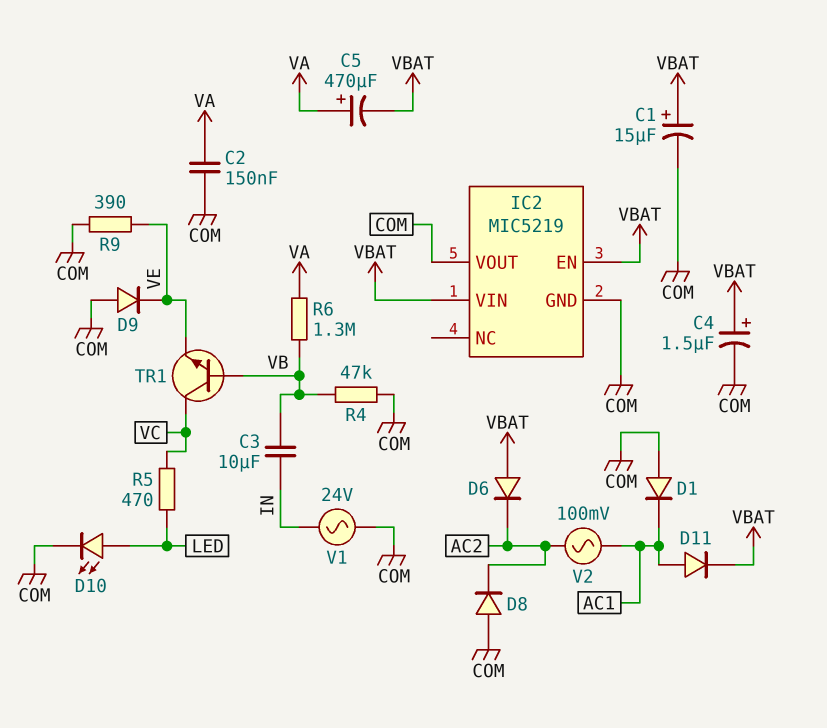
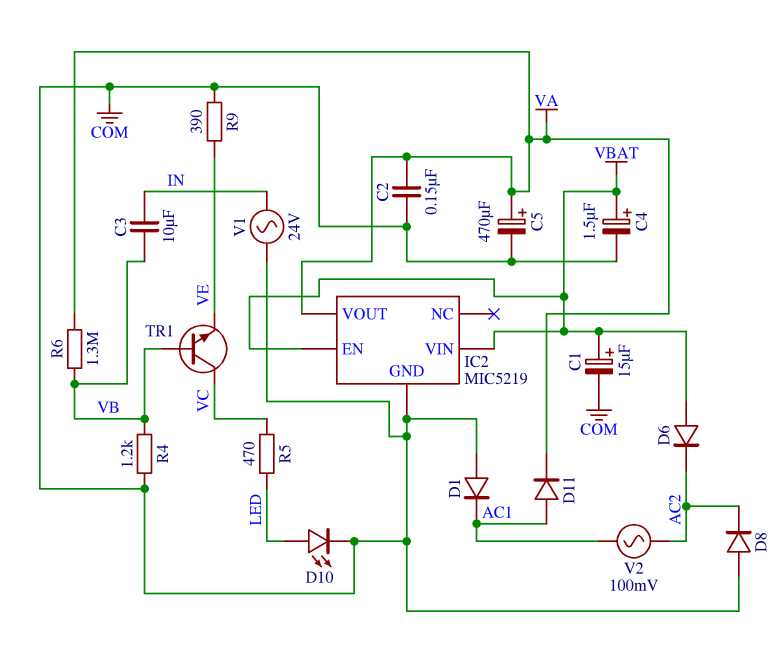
C5: 470uF (plus VA, minus VBAT) -> 470uF (plus VA, minus COM)
D9: diode (A COM, K VE) -> none
D11: diode (A AC1, K VBAT) -> diode (A AC1, K VA)
IC2 pin VOUT: COM -> VA
R4: 47k (COM, VB) -> 1.2k (COM, VB)

